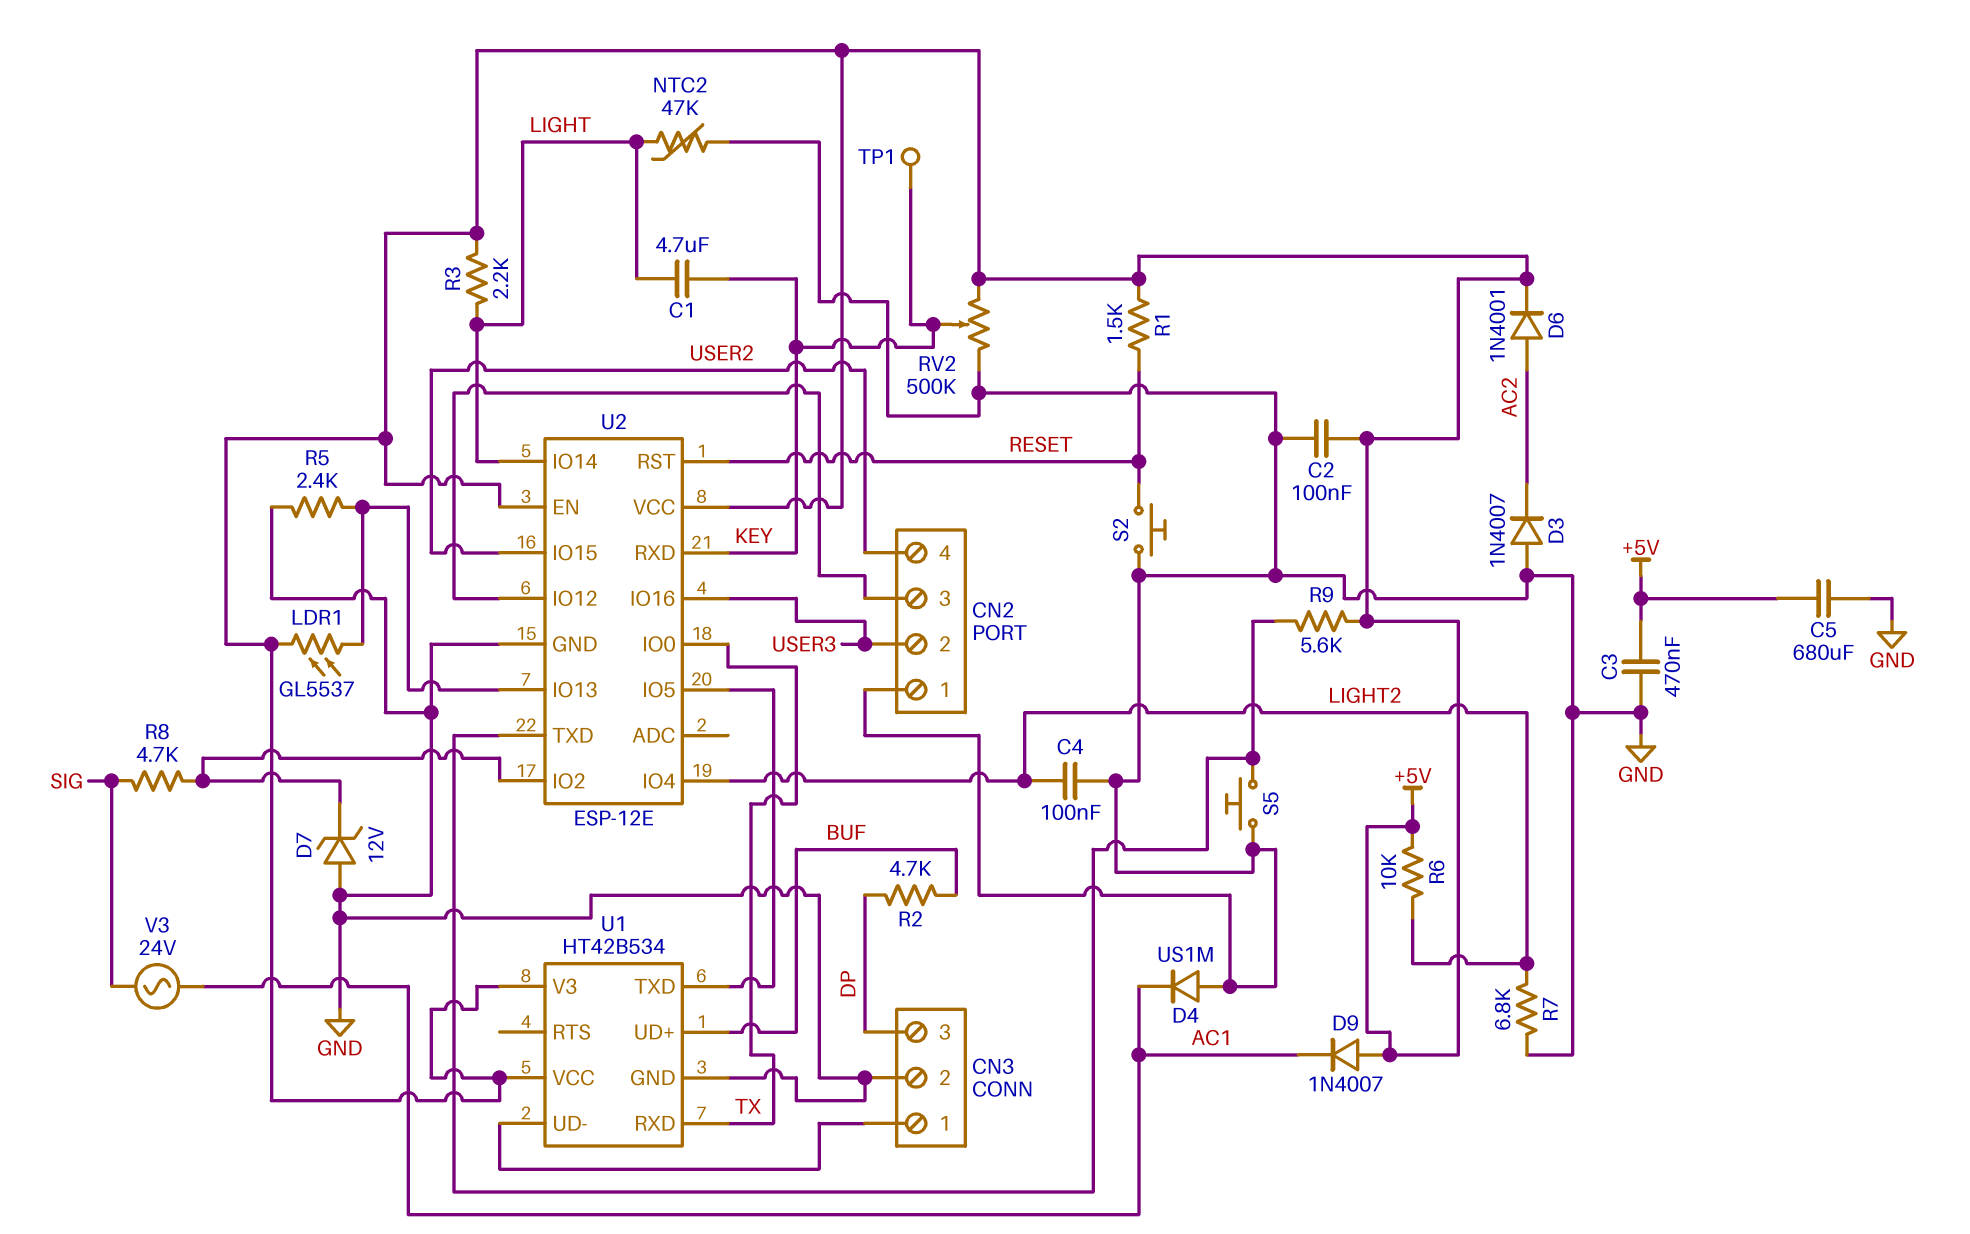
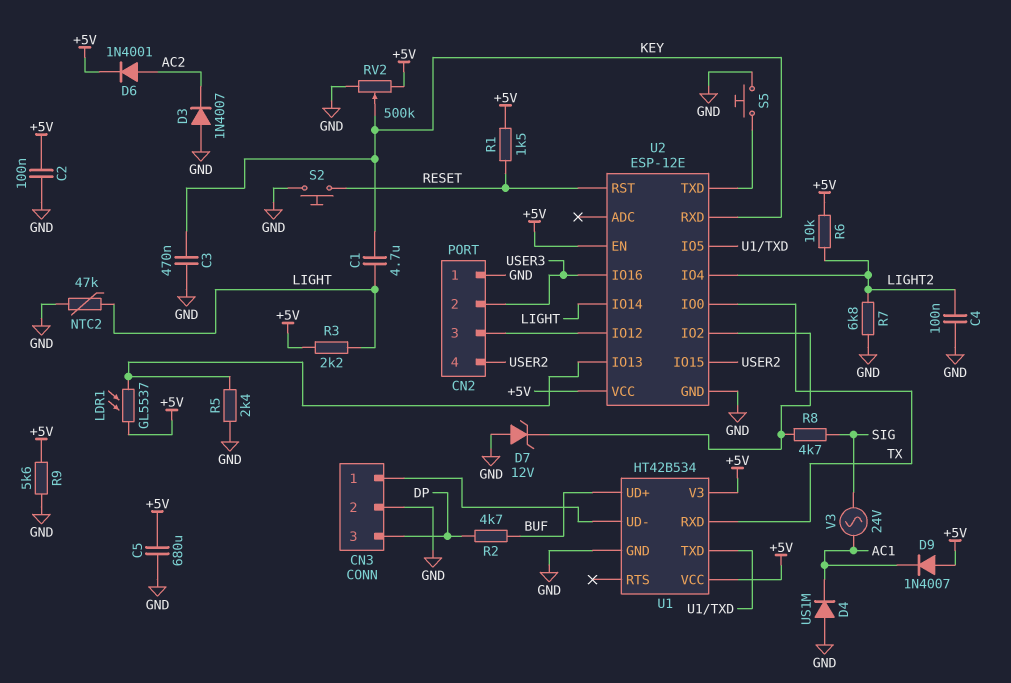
C3: 470nF (+5V, GND) -> 470nF (GND, KEY)
R9: 5.6k (+5V, U2/TXD) -> 5.6k (+5V, GND)
TP1: test point (KEY) -> none

